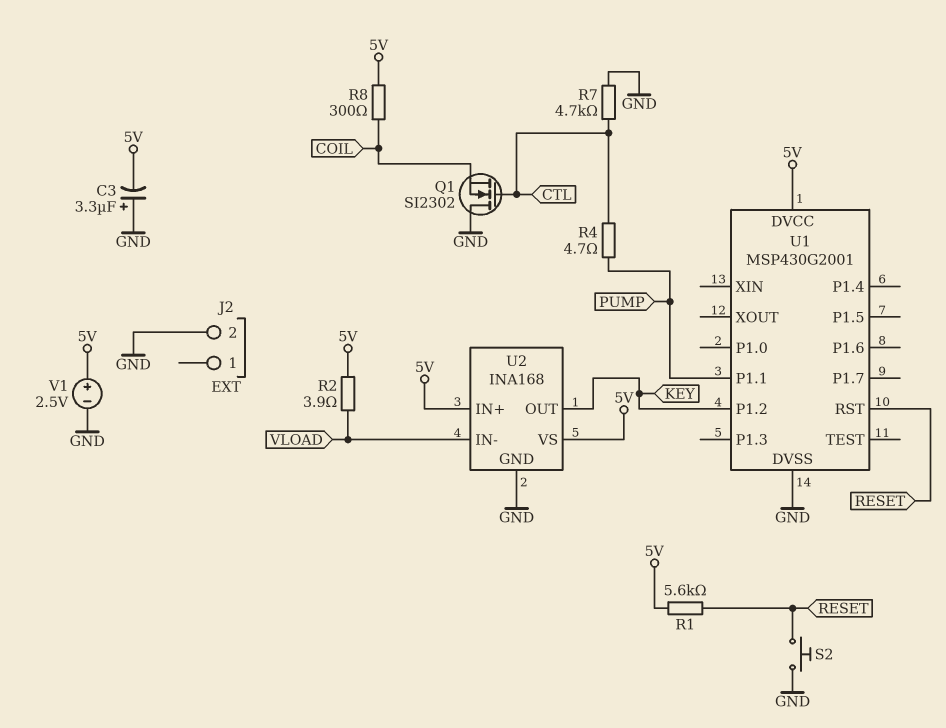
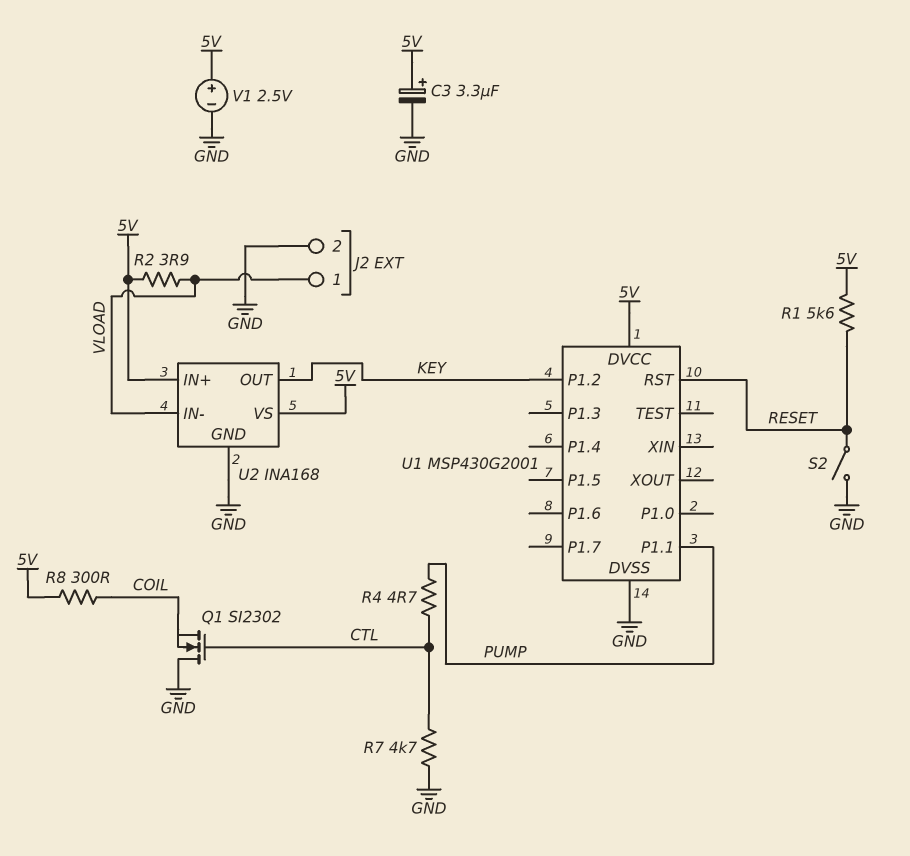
C3: 3.3uF (plus GND, minus 5V) -> 3.3uF (plus 5V, minus GND)
J2 pin 1: none -> VLOAD
S2: button (GND, RESET) -> switch (GND, RESET)

